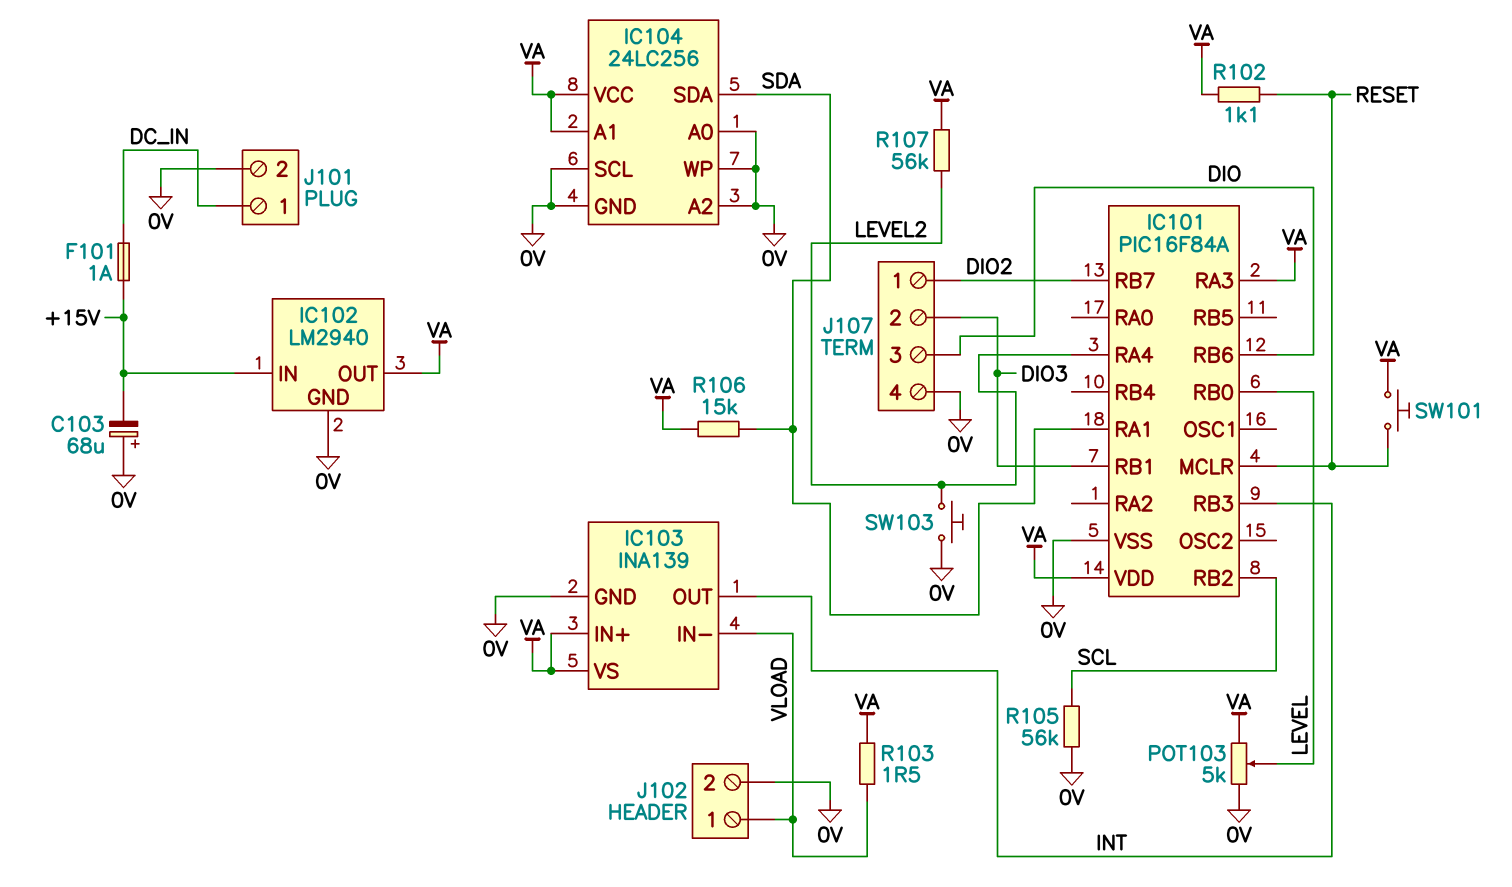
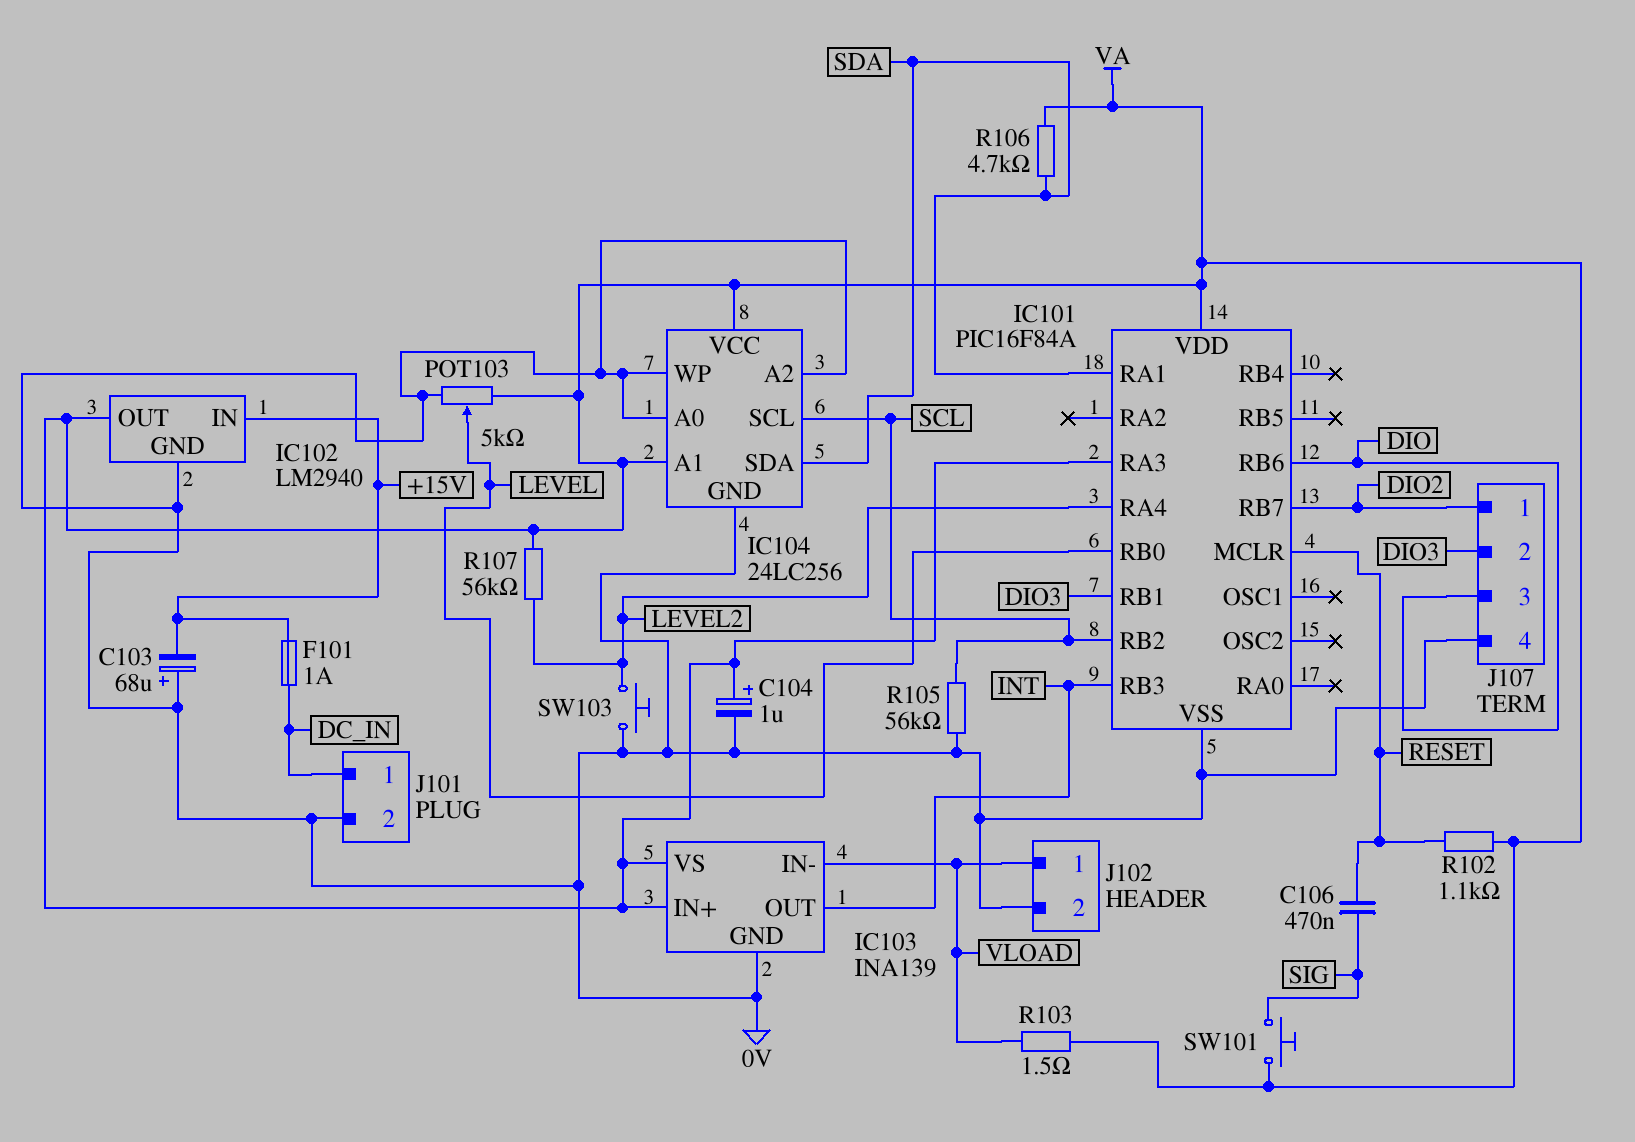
C104: none -> 1uF (plus VA, minus 0V)
C106: none -> 470nF (RESET, SIG)
IC104 pin SCL: 0V -> SCL
R106: 15k (SDA, VA) -> 4.7k (SDA, VA)
SW101: button (RESET, VA) -> button (SIG, VA)

